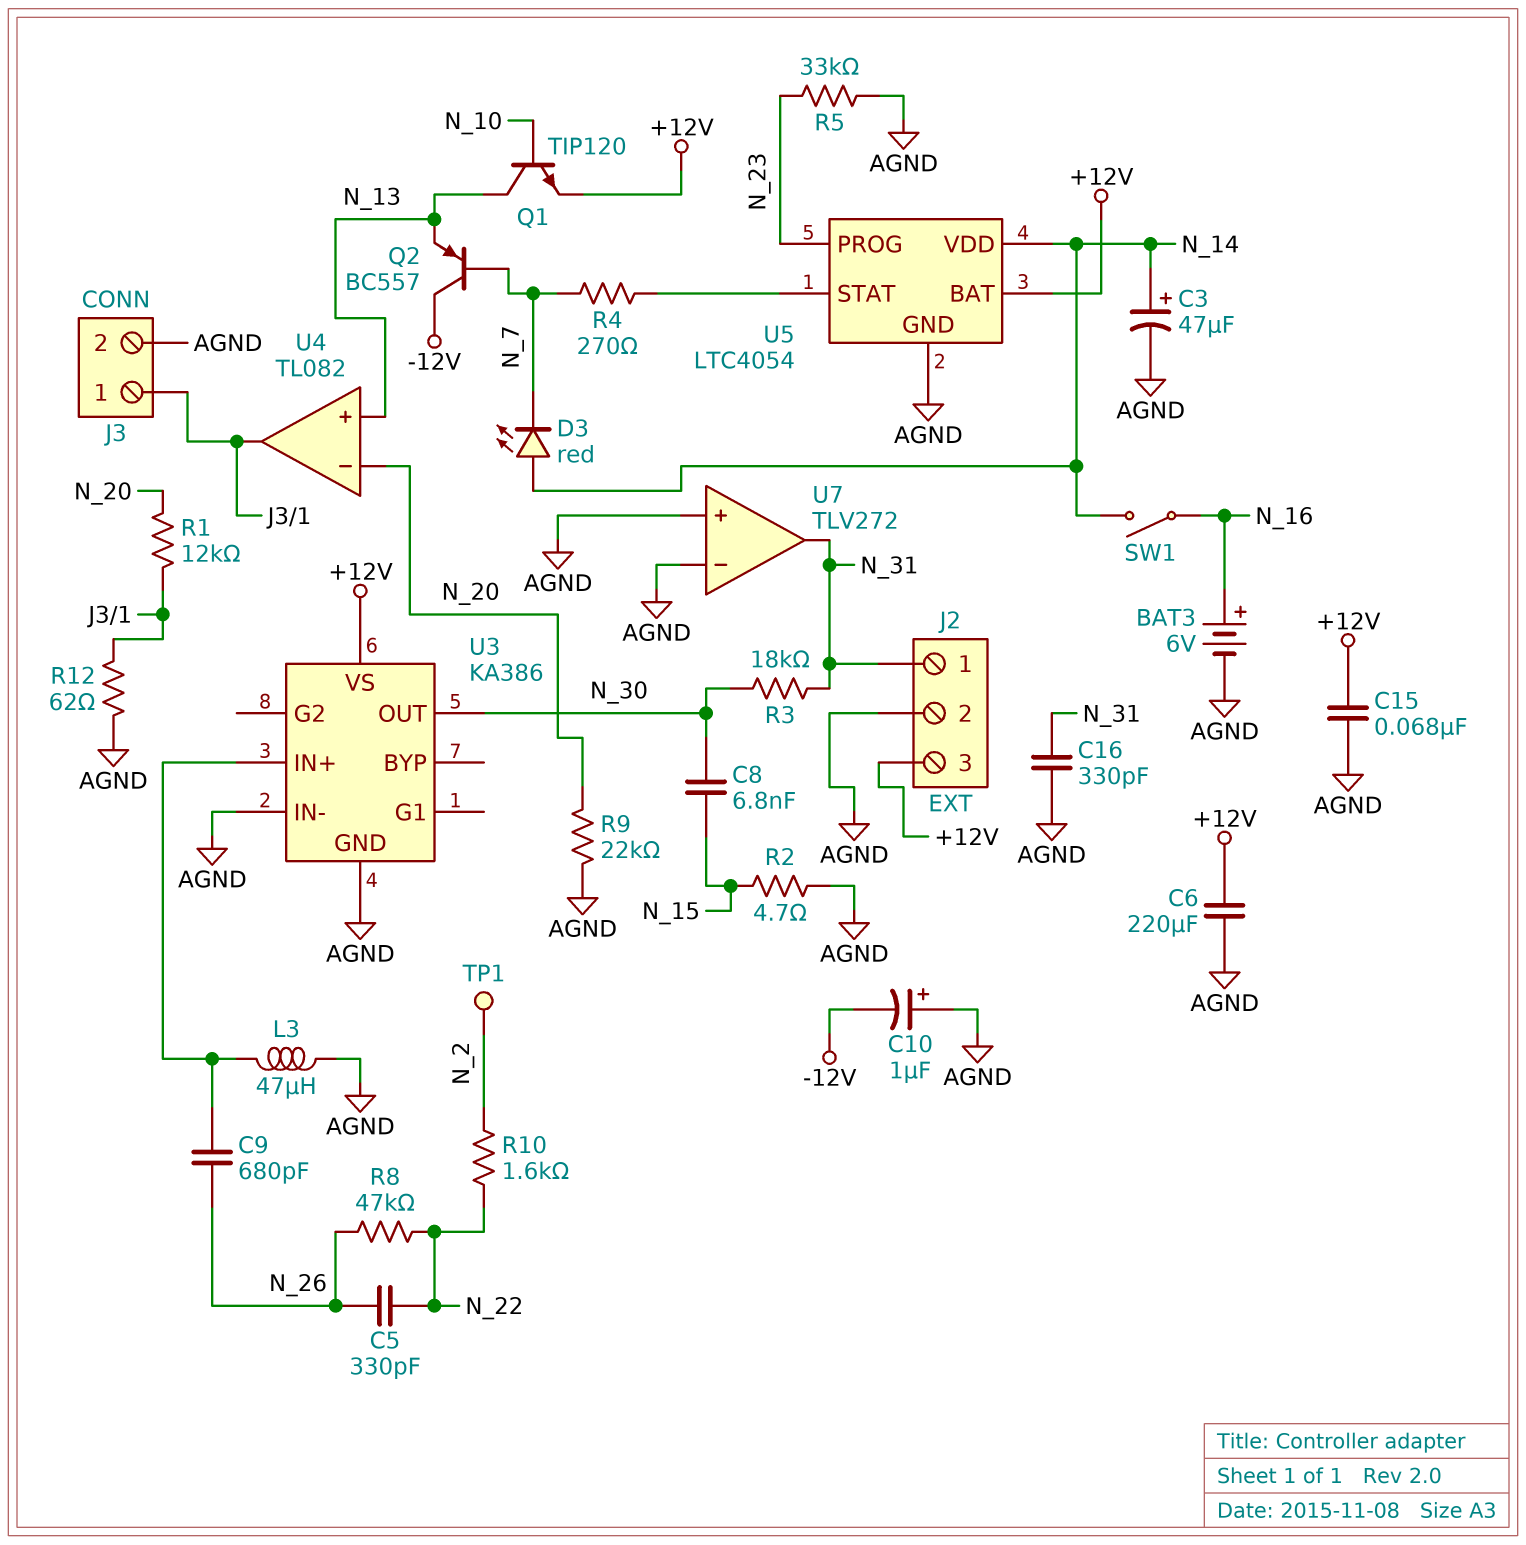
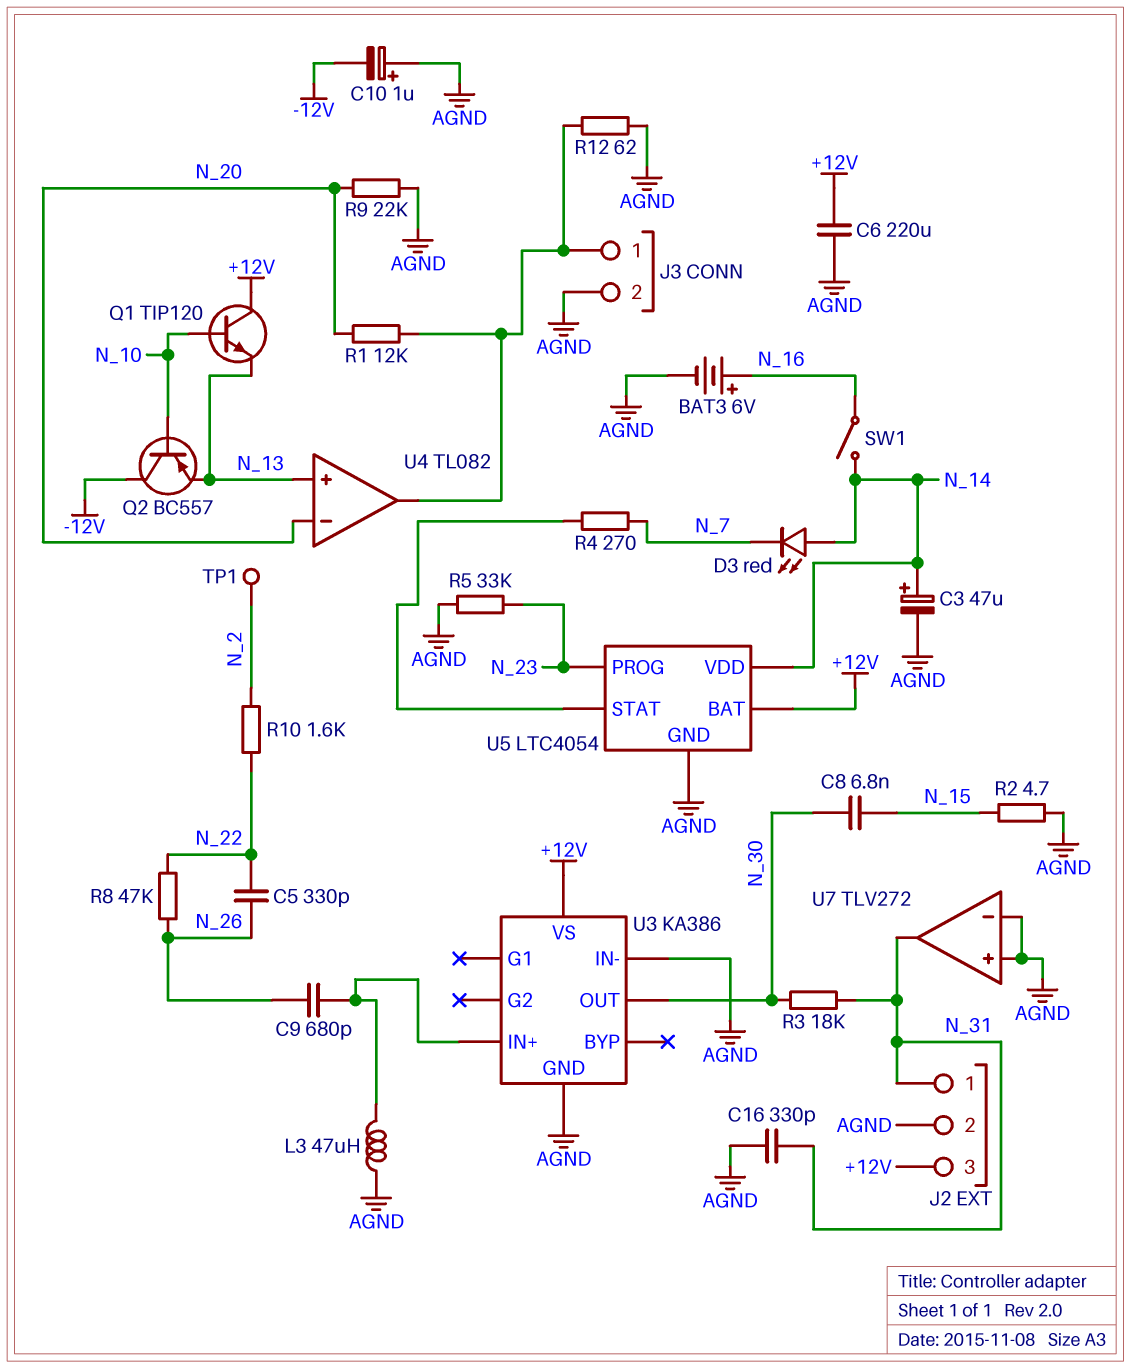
C15: 68nF (+12V, AGND) -> none
Q1: NPN TIP120 (B N_10, C N_13, E +12V) -> NPN TIP120 (B N_10, C +12V, E N_13)
Q2: PNP BC557 (B N_7, C -12V, E N_13) -> PNP BC557 (B N_10, C -12V, E N_13)

